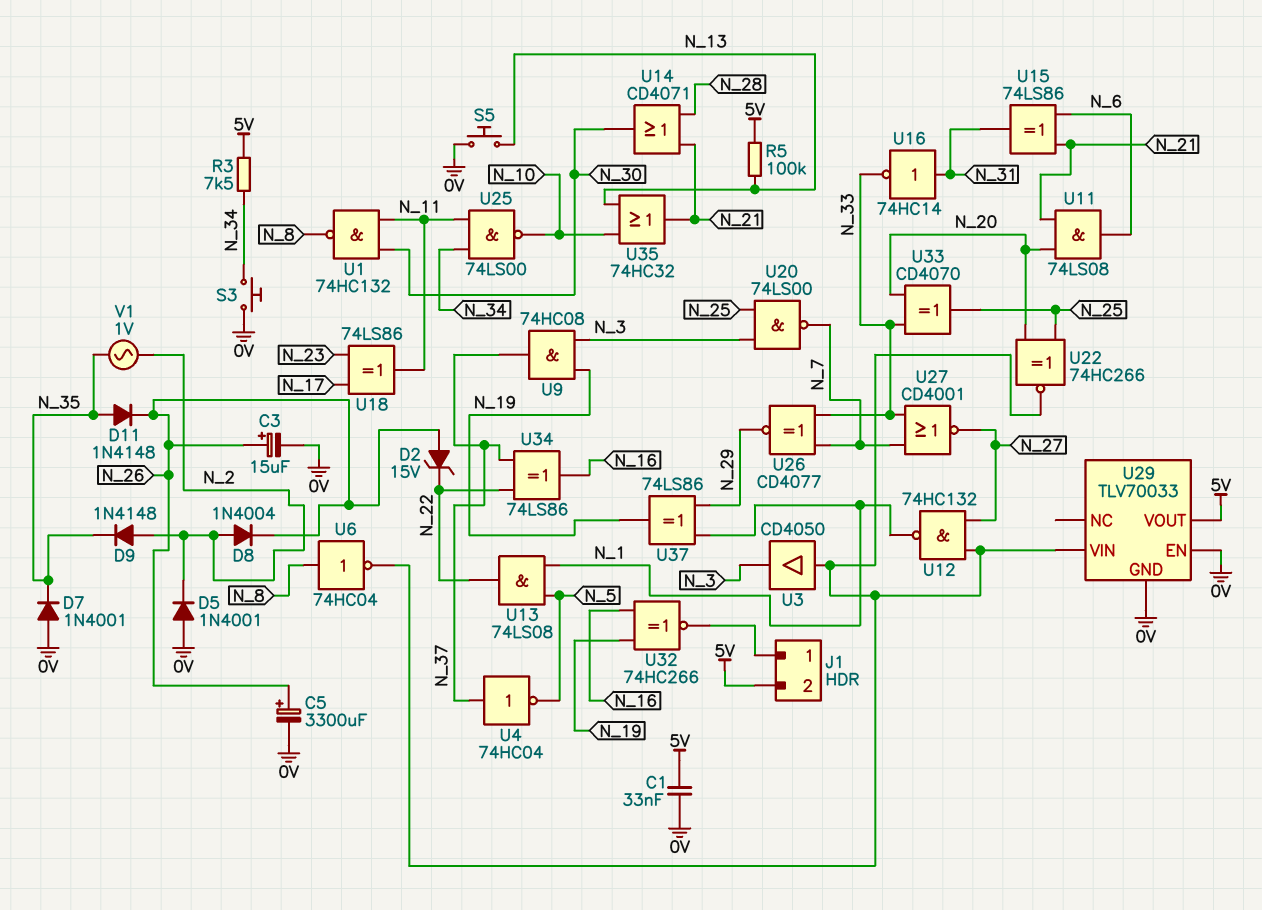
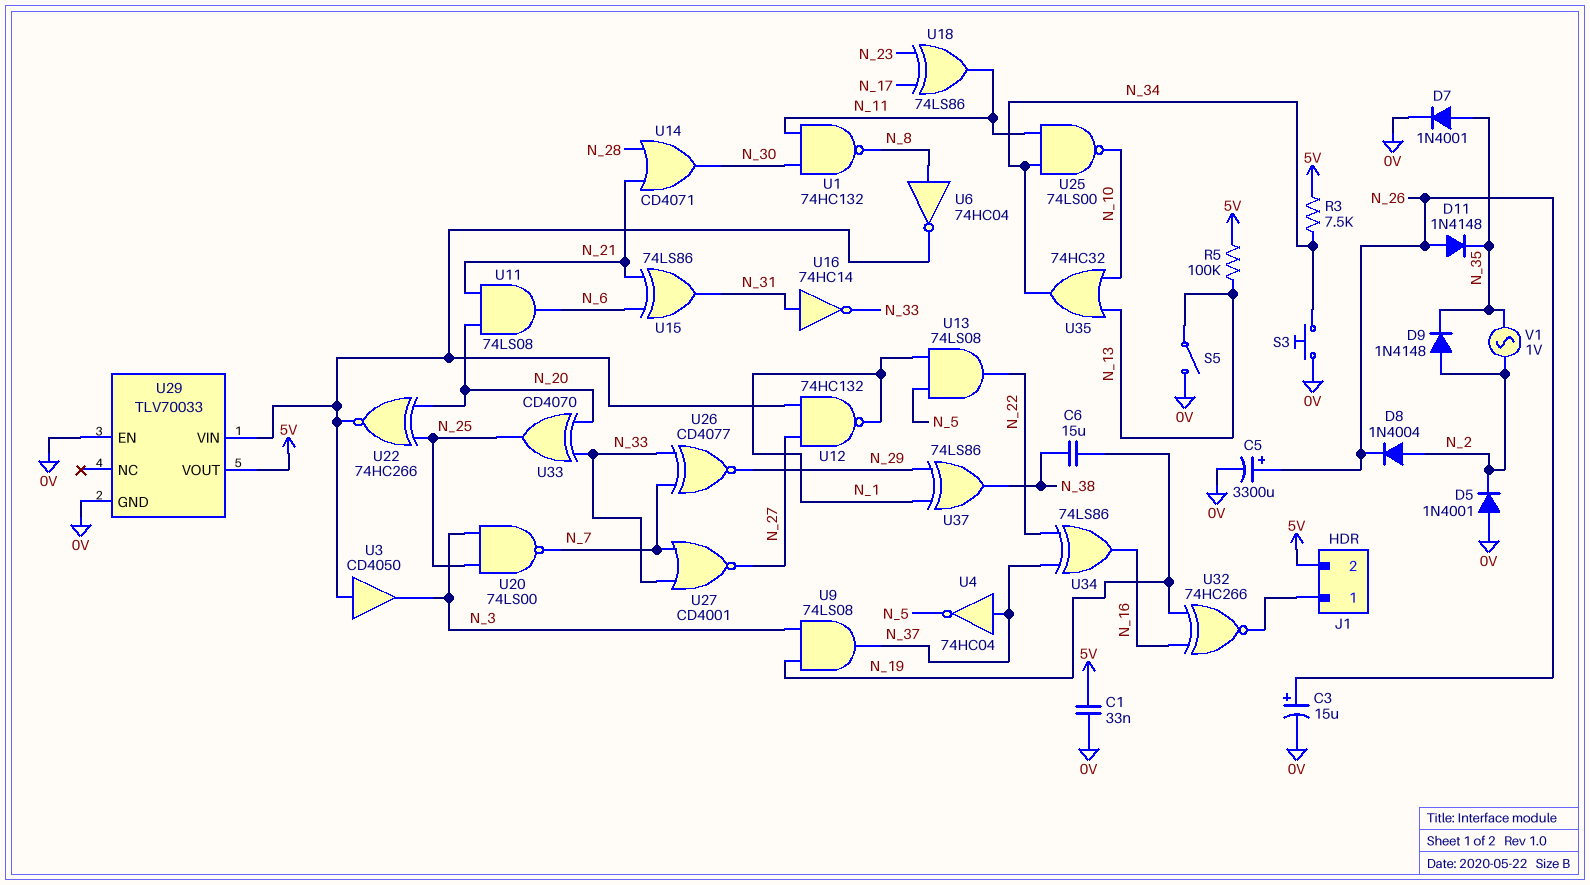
C6: none -> 15uF (N_19, N_38)
D2: zener 15V (A N_26, K N_22) -> none
D7: diode 1N4001 (A 0V, K N_35) -> diode 1N4001 (A N_35, K 0V)
D11: diode 1N4148 (A N_35, K N_26) -> diode 1N4148 (A N_26, K N_35)
S5: button (0V, N_13) -> switch (0V, N_13)
U9: AND 74HC08 (in N_3, in N_19, out N_37) -> AND 74LS08 (in N_3, in N_19, out N_37)
U35: OR 74HC32 (in N_10, in N_13, out N_21) -> OR 74HC32 (in N_10, in N_13, out N_34)
U37: XOR 74LS86 (in N_1, in N_29, out N_19) -> XOR 74LS86 (in N_1, in N_29, out N_38)

